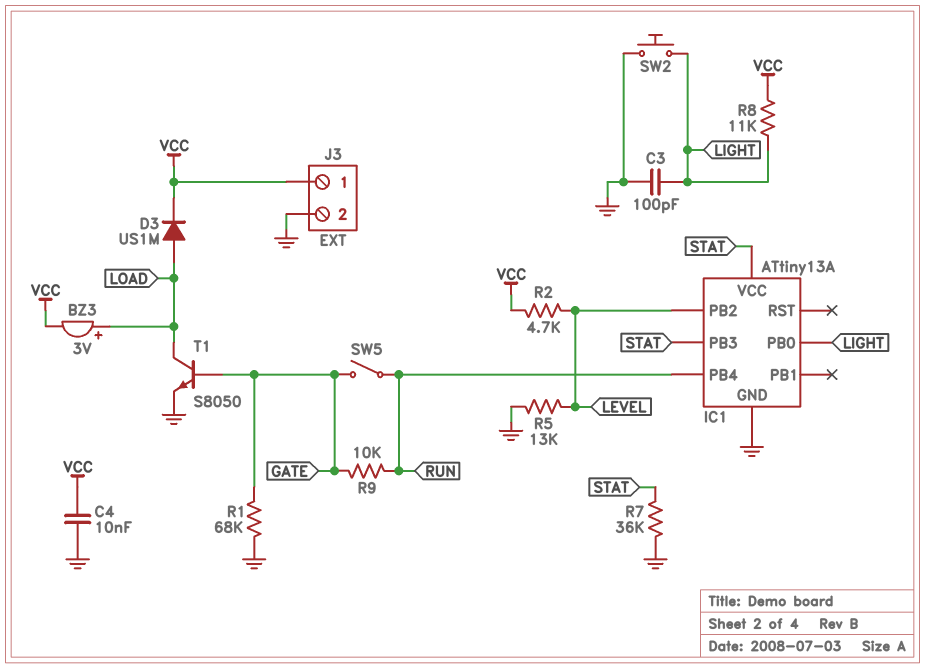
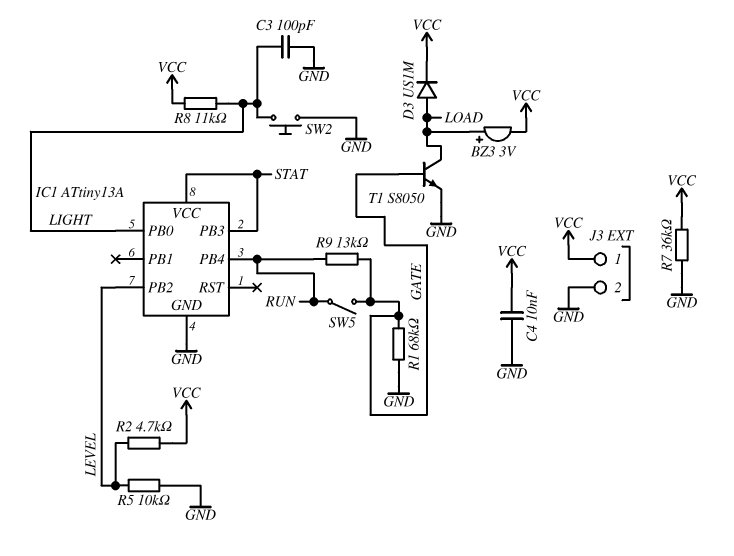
R5: 13k (GND, LEVEL) -> 10k (GND, LEVEL)
R7: 36k (GND, STAT) -> 36k (GND, VCC)
R9: 10k (GATE, RUN) -> 13k (GATE, RUN)

